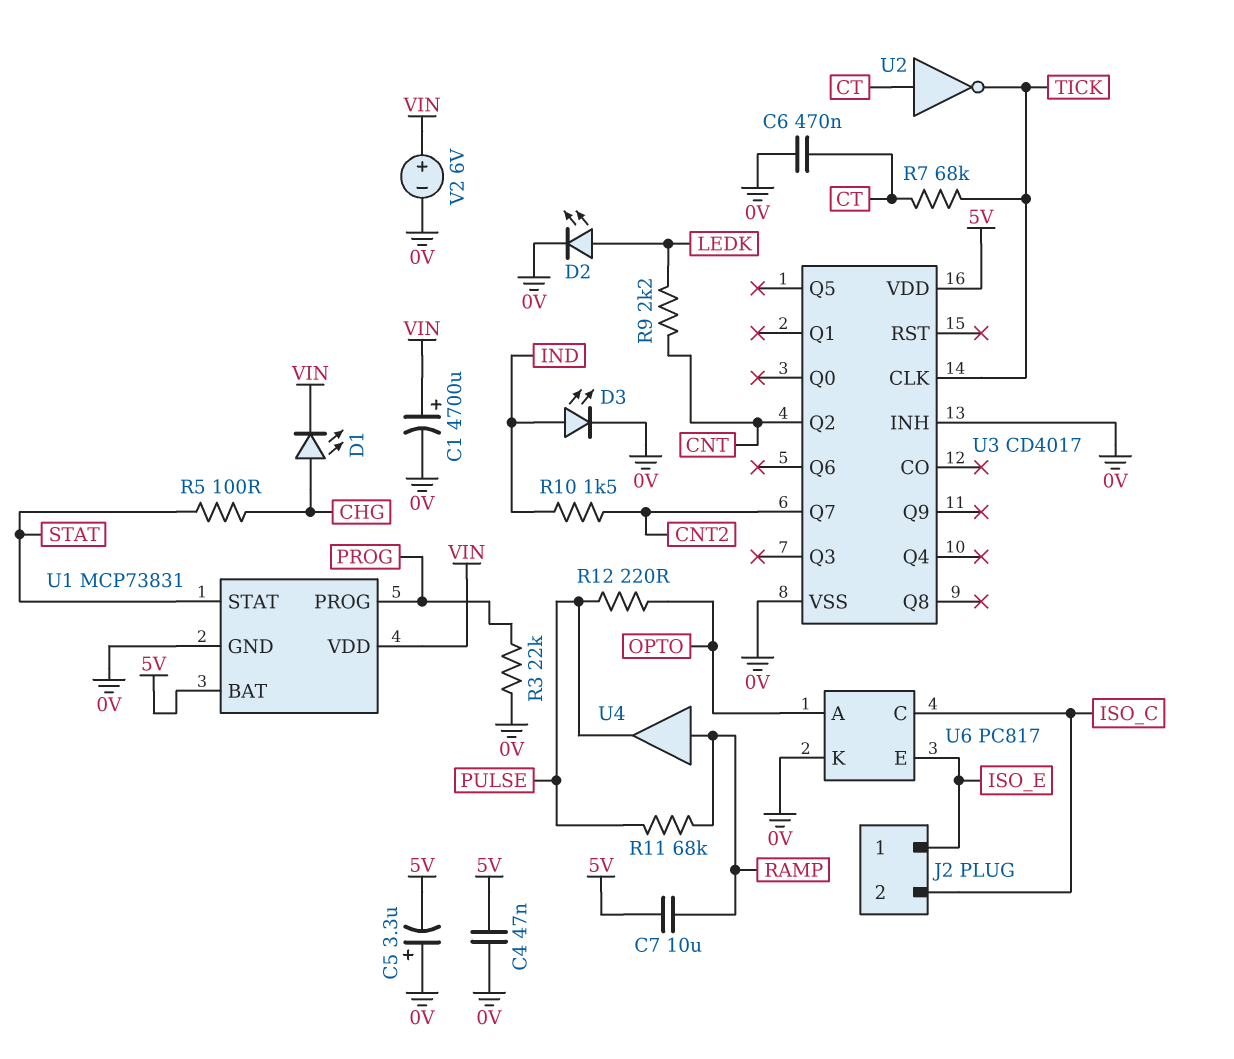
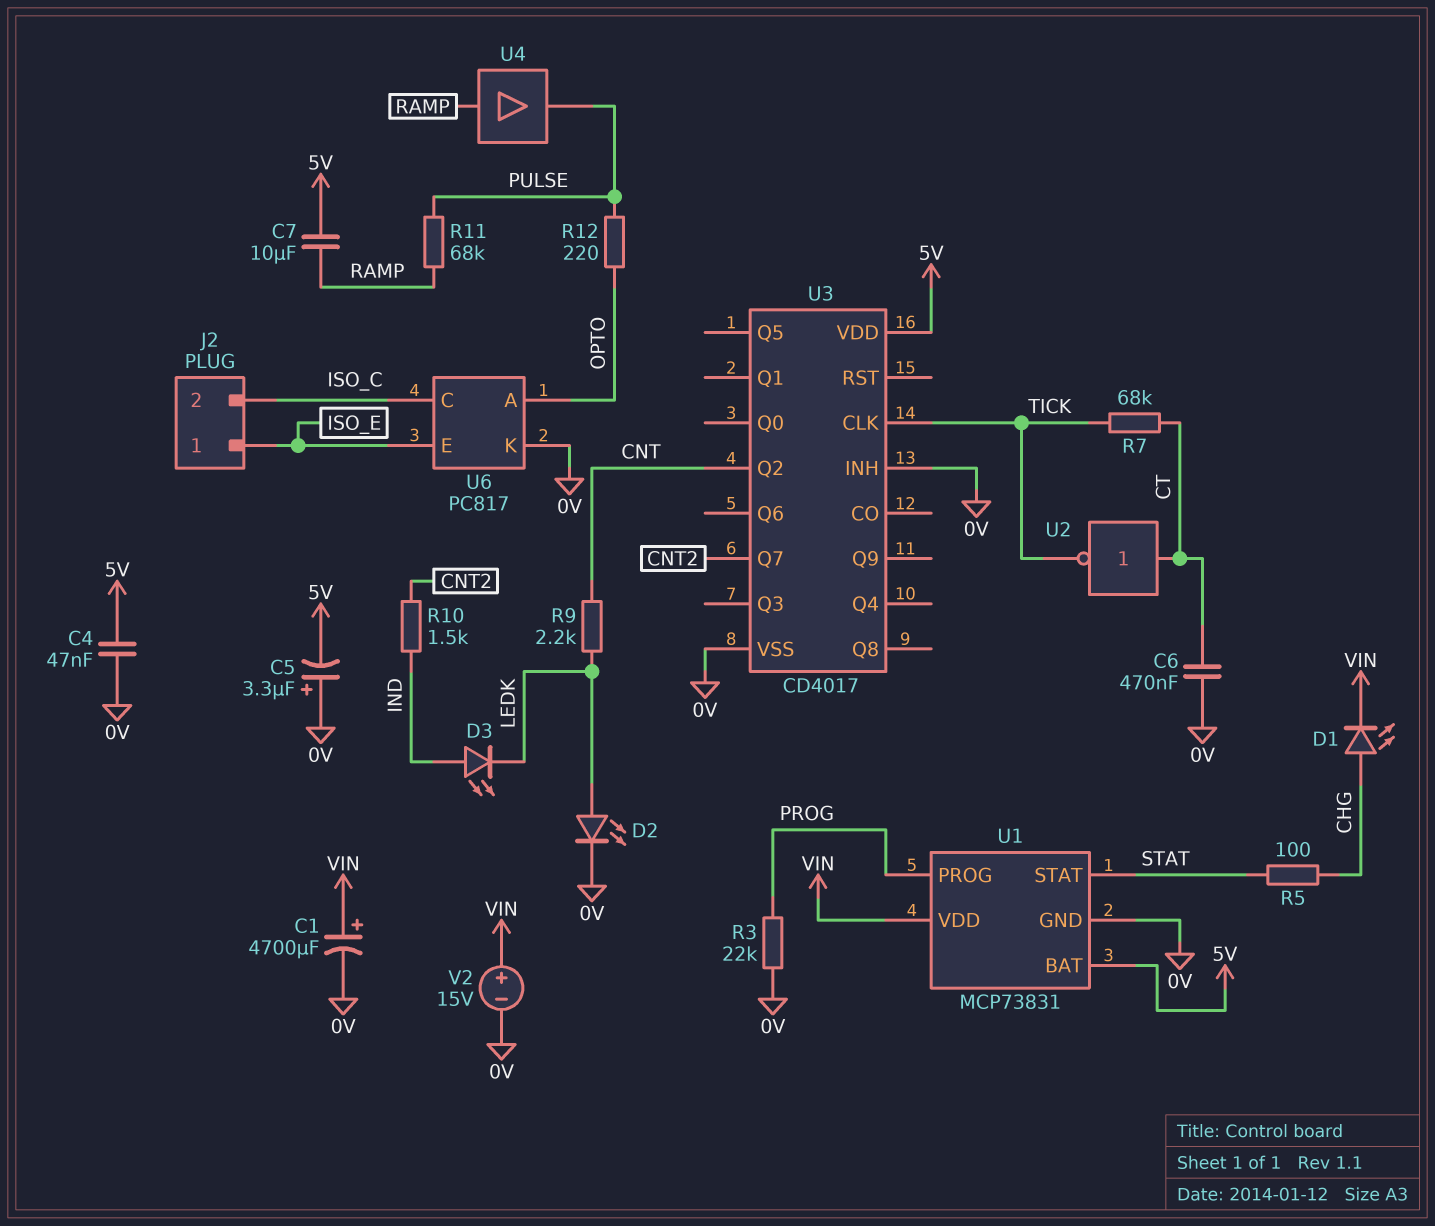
D3: LED (A IND, K 0V) -> LED (A IND, K LEDK)
V2: 6V (plus VIN, minus 0V) -> 15V (plus VIN, minus 0V)

